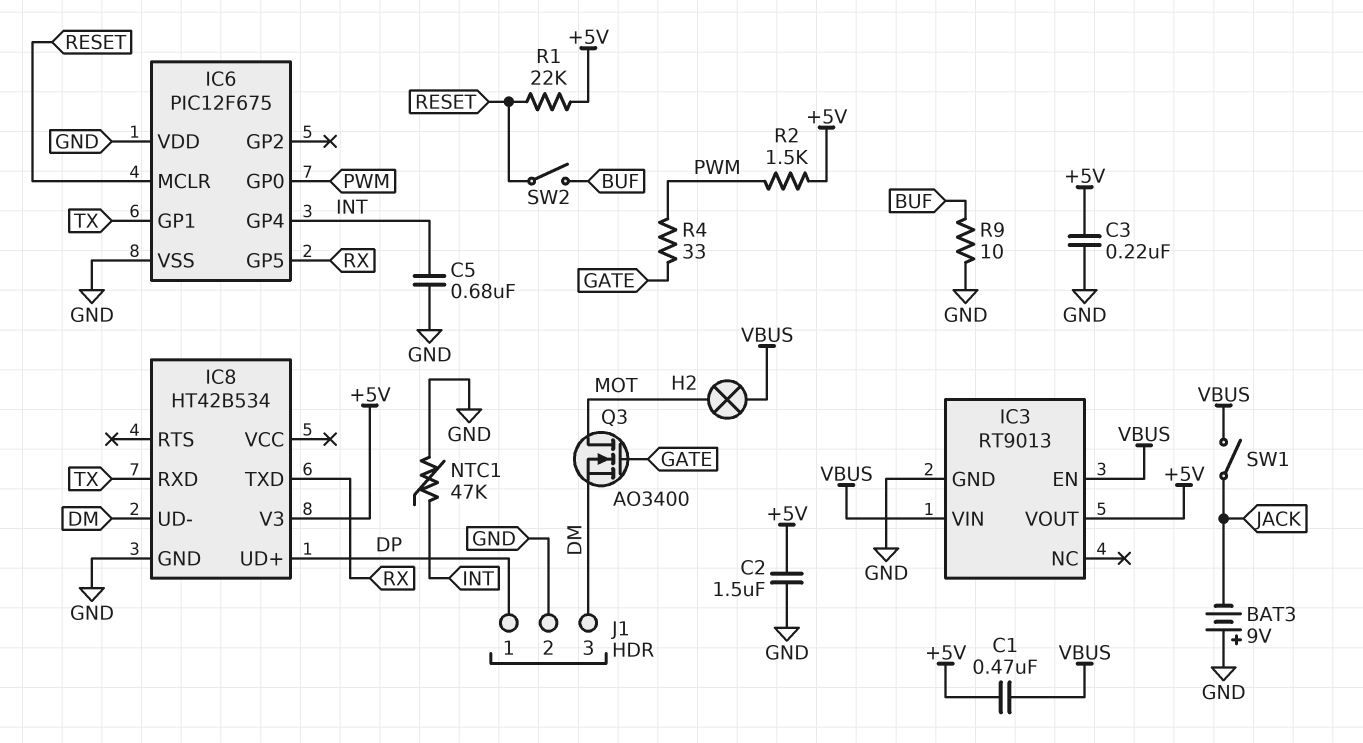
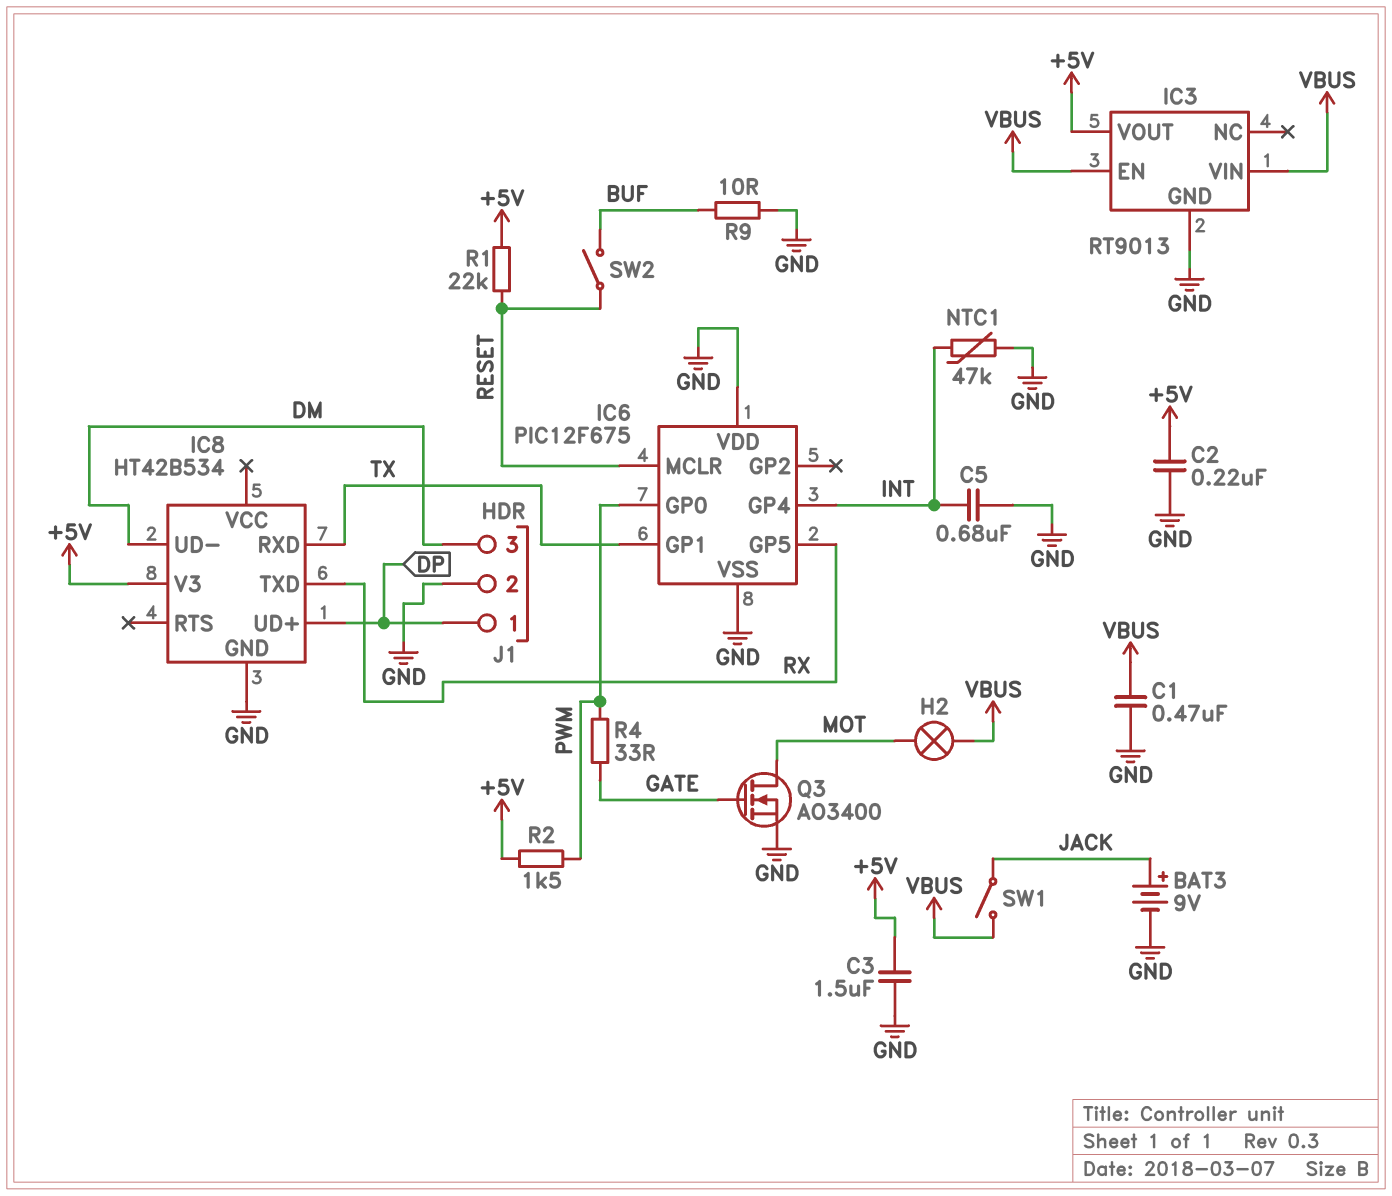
BAT3: 9V (plus GND, minus JACK) -> 9V (plus JACK, minus GND)
C1: 470nF (+5V, VBUS) -> 470nF (GND, VBUS)
C2: 1.5uF (+5V, GND) -> 220nF (+5V, GND)
C3: 220nF (+5V, GND) -> 1.5uF (+5V, GND)
Q3: NMOS AO3400 (G GATE, D MOT, S DM) -> NMOS AO3400 (G GATE, D MOT, S GND)

